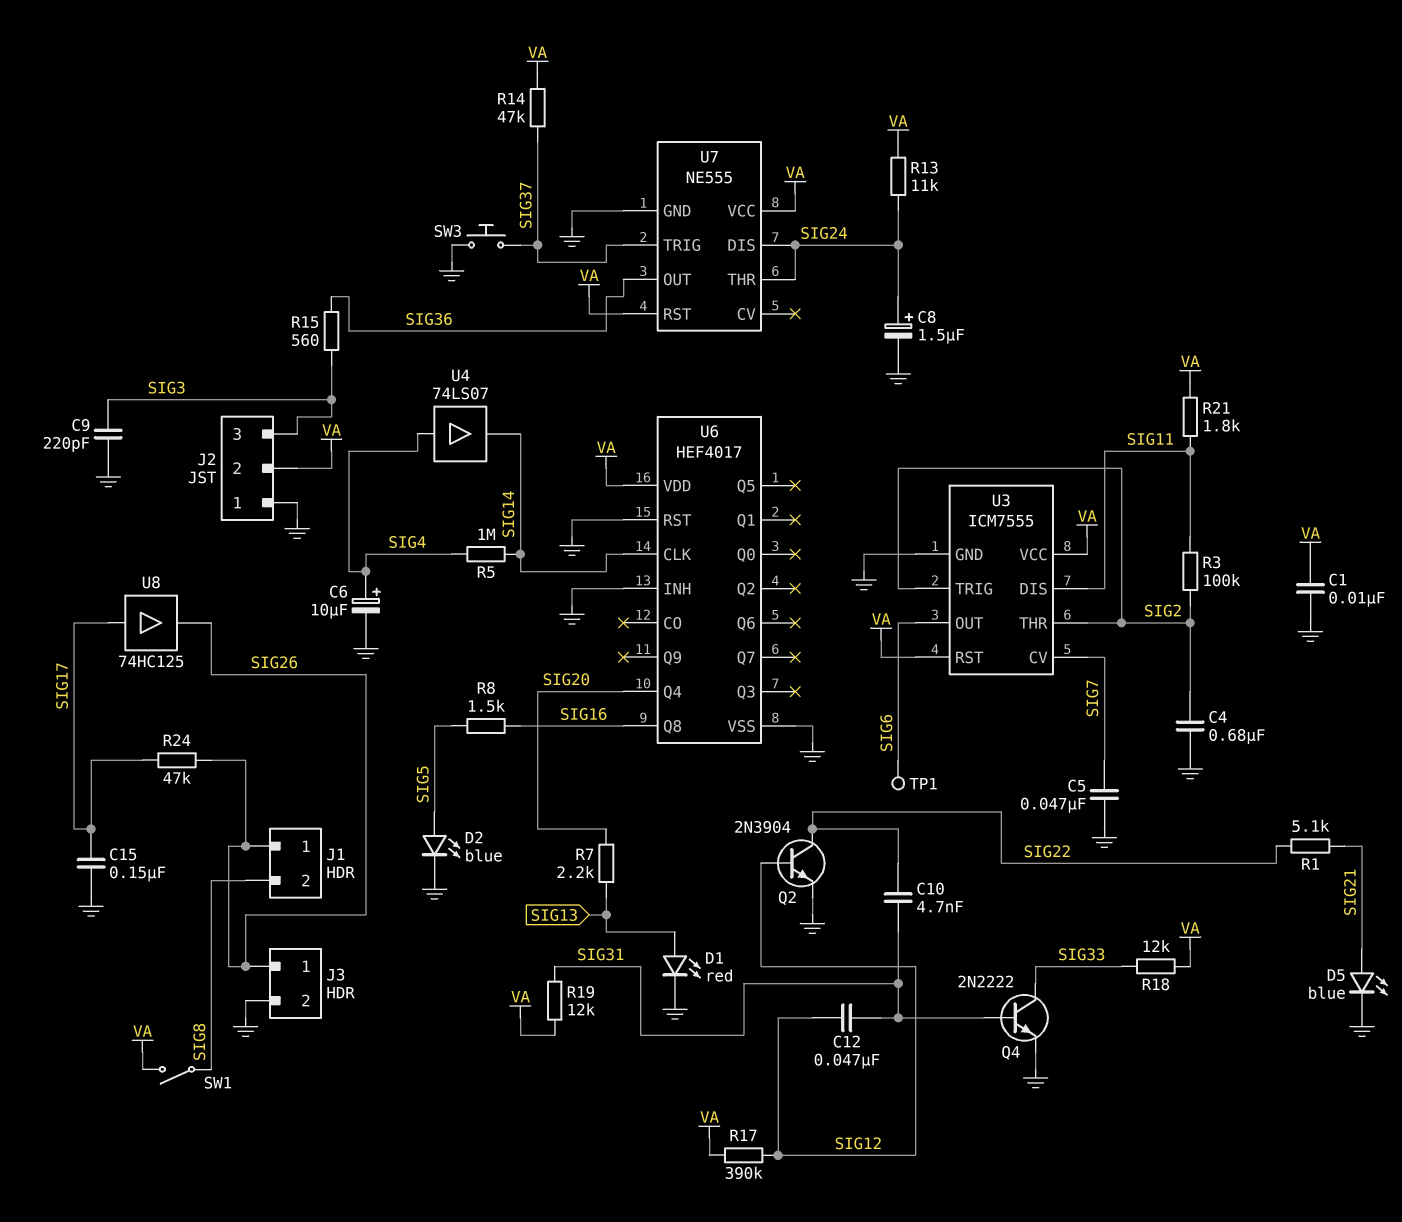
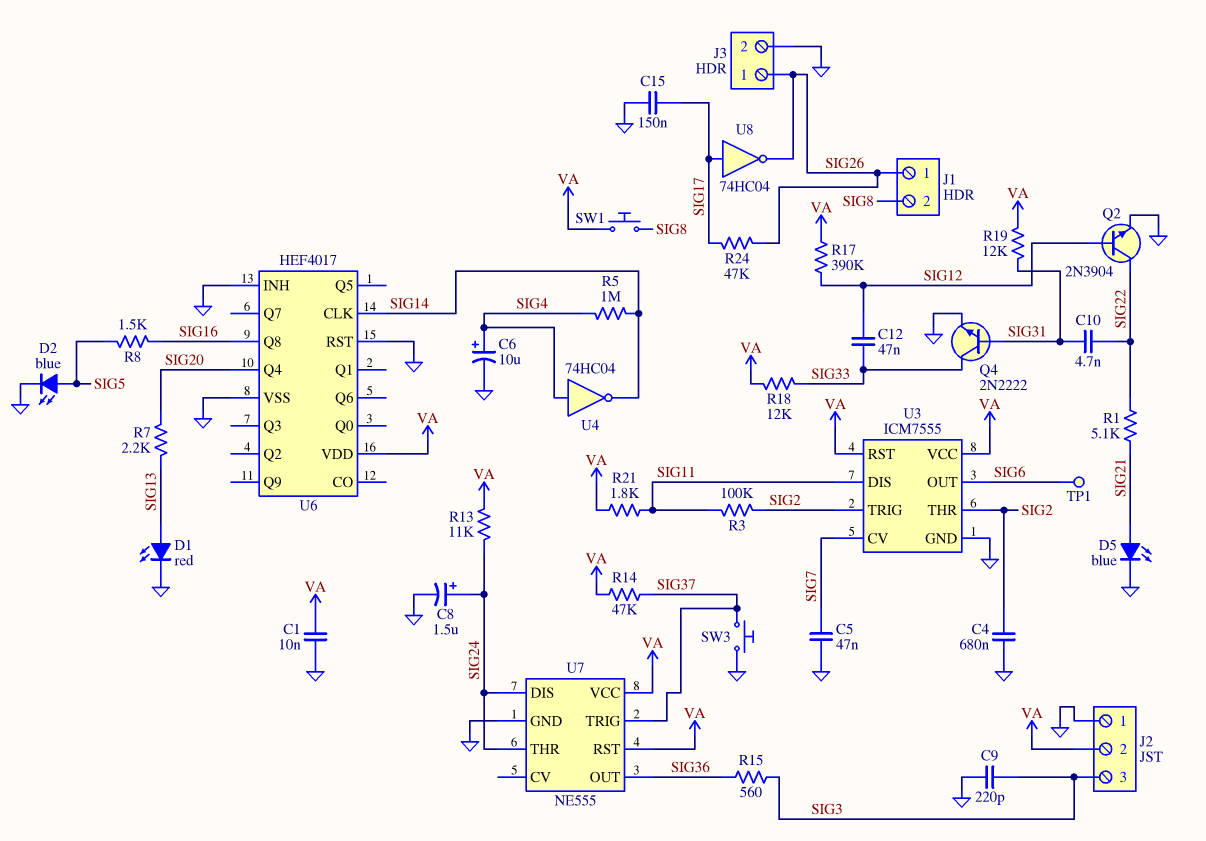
C12: 47nF (SIG12, SIG31) -> 47nF (SIG12, SIG33)
SW1: switch (SIG8, VA) -> button (SIG8, VA)
U4: buffer 74LS07 (in SIG4, out SIG14) -> NOT 74HC04 (in SIG4, out SIG14)
U8: buffer 74HC125 (in SIG17, out SIG26) -> NOT 74HC04 (in SIG17, out SIG26)

